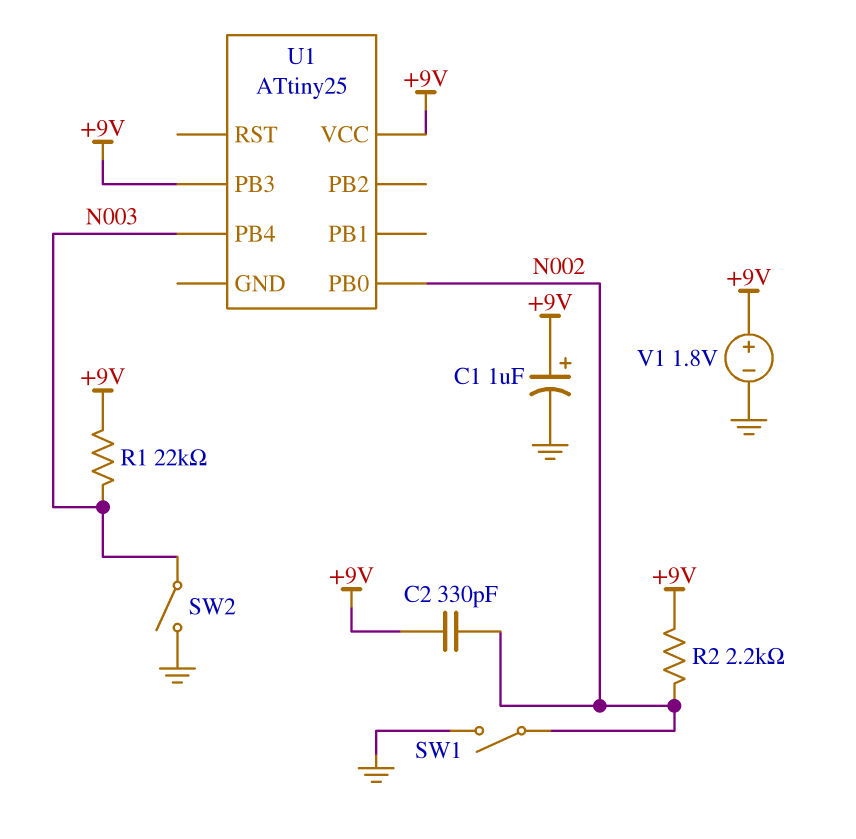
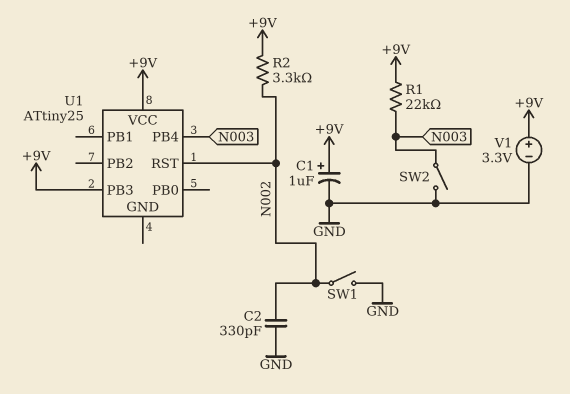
C2: 330pF (+9V, N002) -> 330pF (GND, N002)
R2: 2.2k (+9V, N002) -> 3.3k (+9V, N002)
U1 pin PB0: N002 -> none
U1 pin RST: none -> N002
V1: 1.8V (plus +9V, minus GND) -> 3.3V (plus +9V, minus GND)

